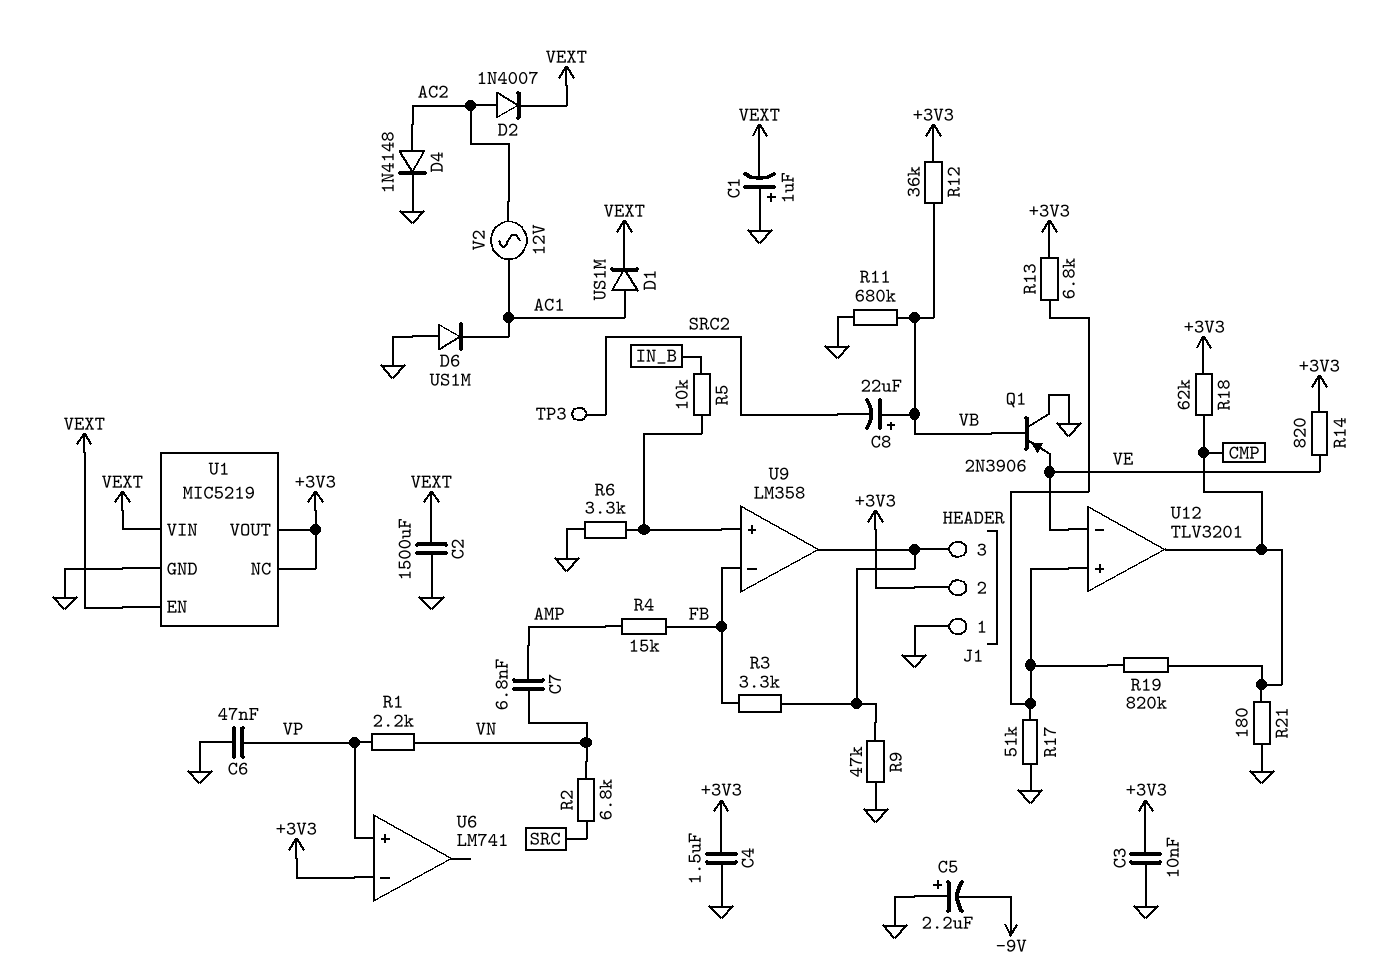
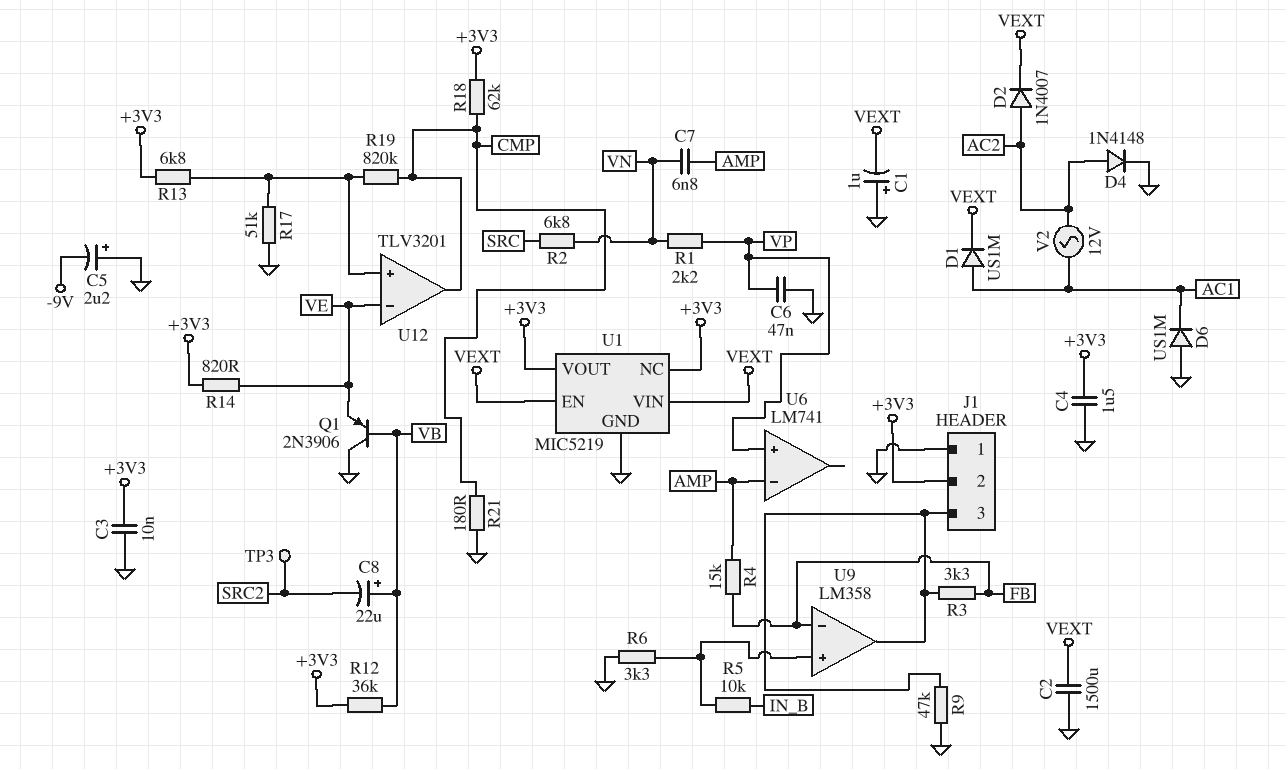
R11: 680k (GND, VB) -> none
U6 pin in-: +3V3 -> AMP

